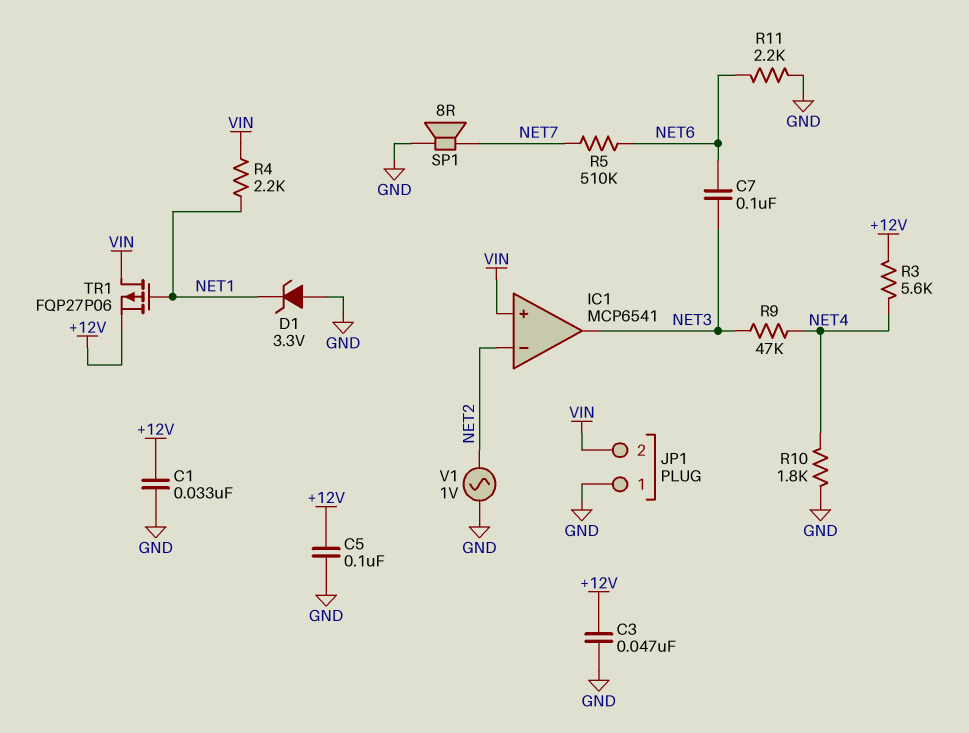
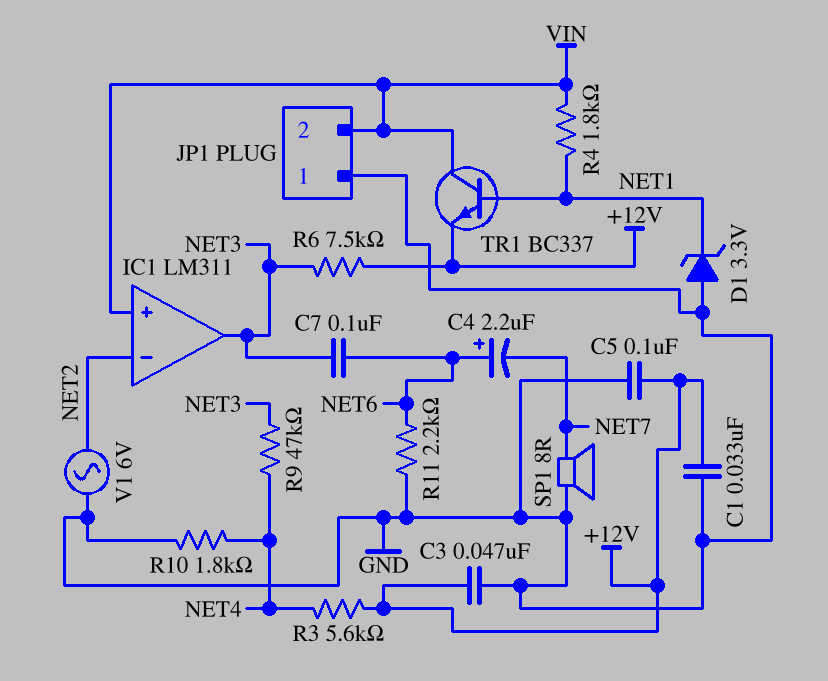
C4: none -> 2.2uF (plus NET6, minus NET7)
IC1: MCP6541 -> LM311
R4: 2.2k (NET1, VIN) -> 1.8k (NET1, VIN)
R5: 510k (NET6, NET7) -> none
R6: none -> 7.5k (+12V, NET3)
TR1: PMOS FQP27P06 (G NET1, D VIN, S +12V) -> NPN BC337 (B NET1, C VIN, E +12V)
V1: AC 1V (GND, NET2) -> AC 6V (GND, NET2)

